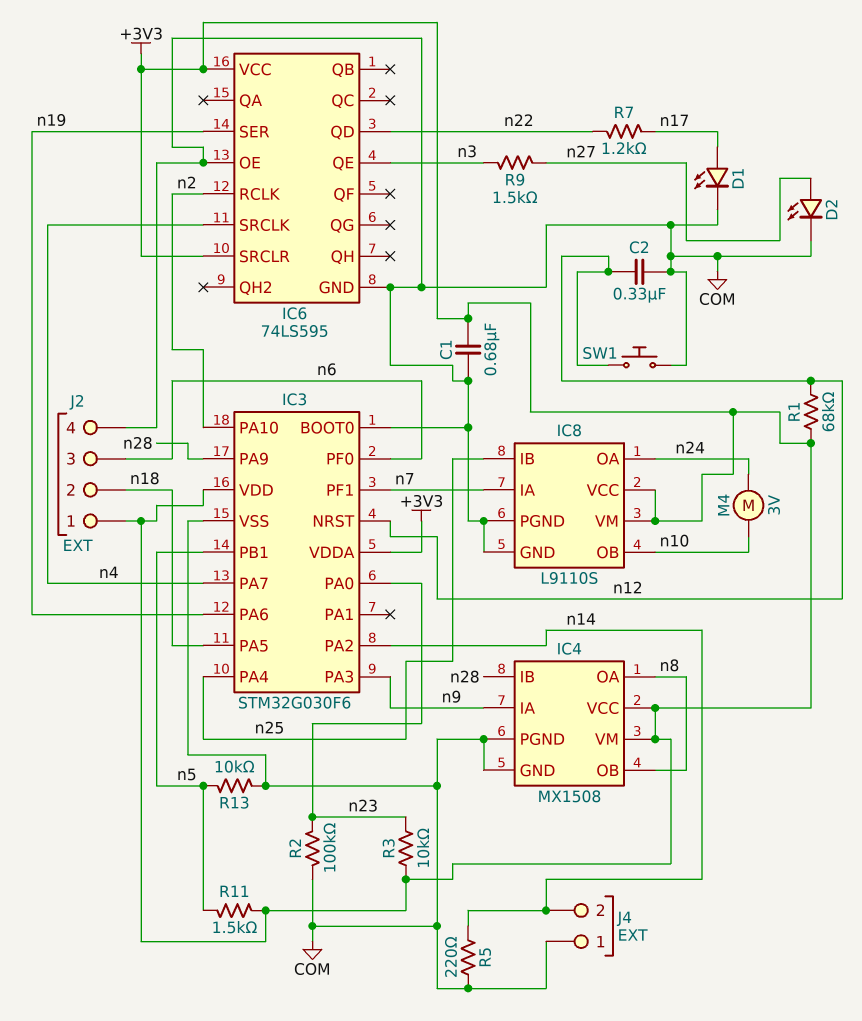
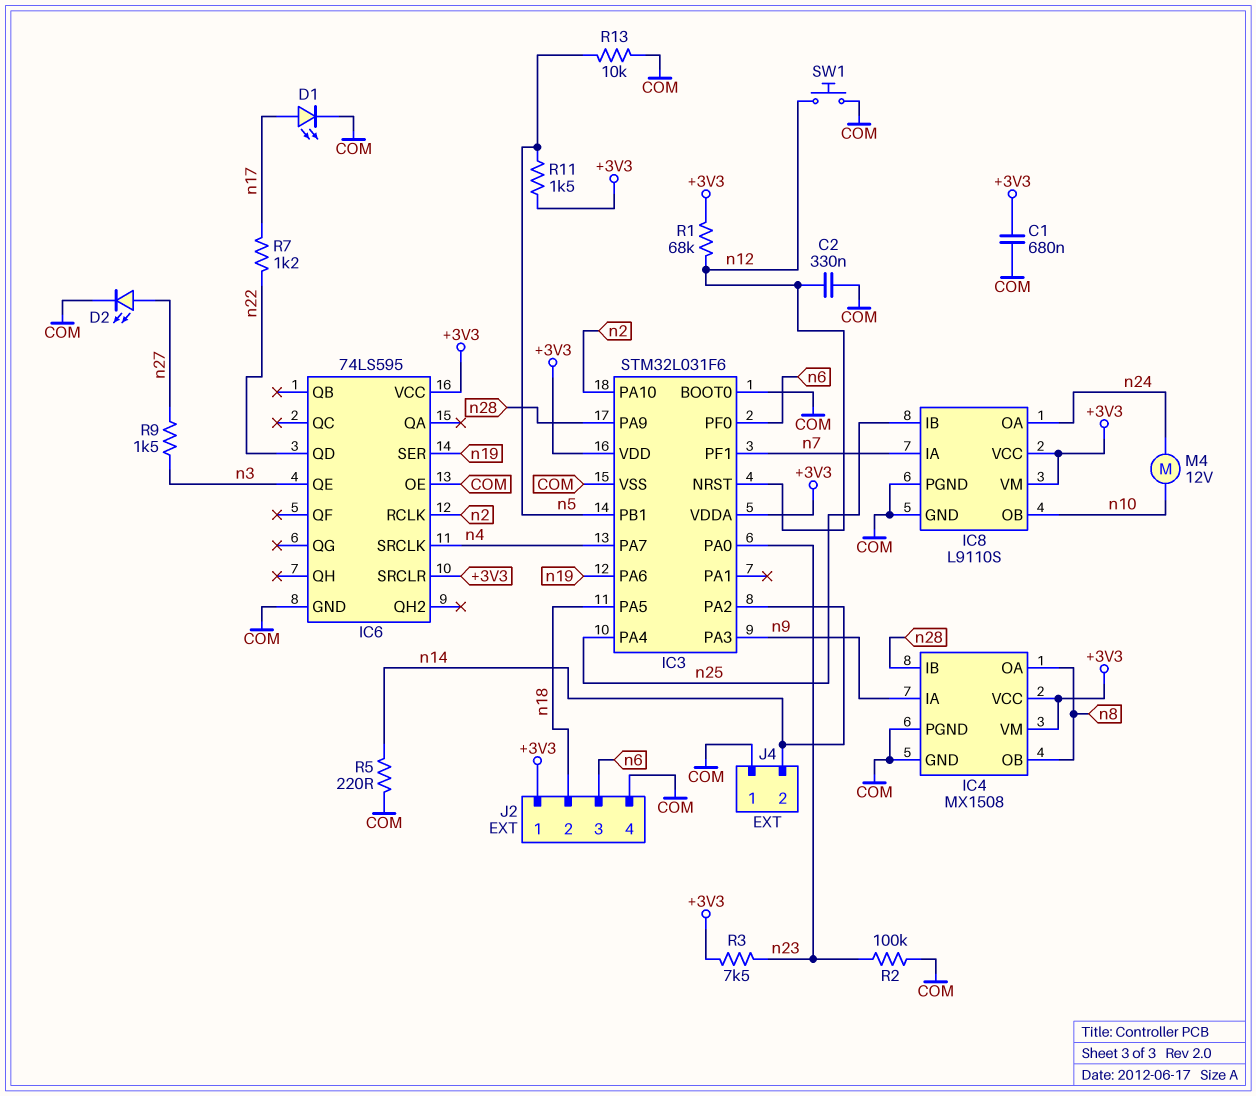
IC3: STM32G030F6 -> STM32L031F6
M4: motor 3V (n10, n24) -> motor 12V (n10, n24)
R3: 10k (+3V3, n23) -> 7.5k (+3V3, n23)

